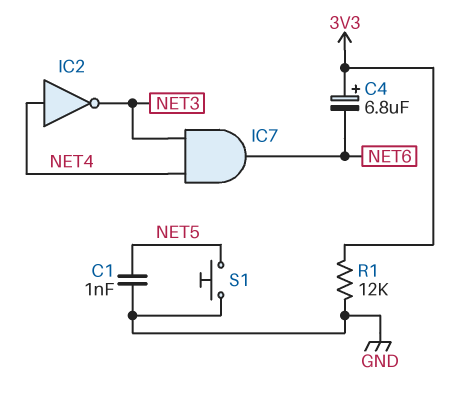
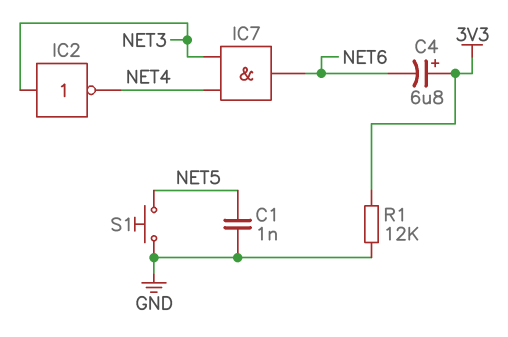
IC2: NOT (in NET4, out NET3) -> NOT (in NET3, out NET4)

